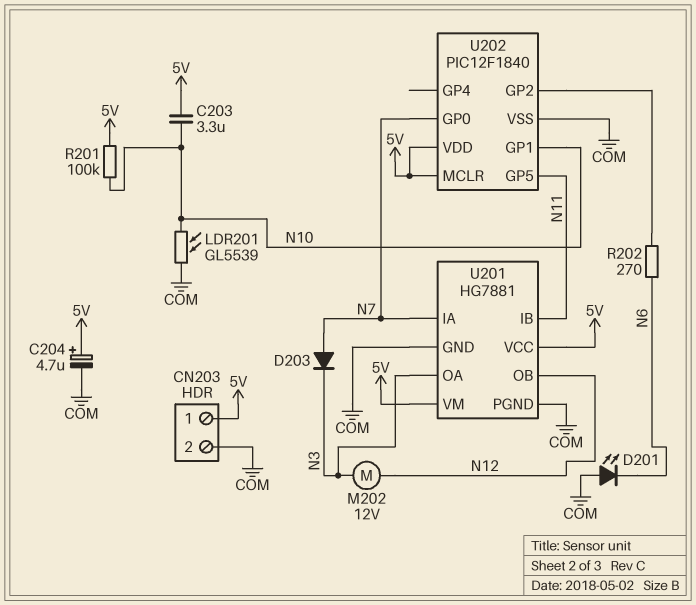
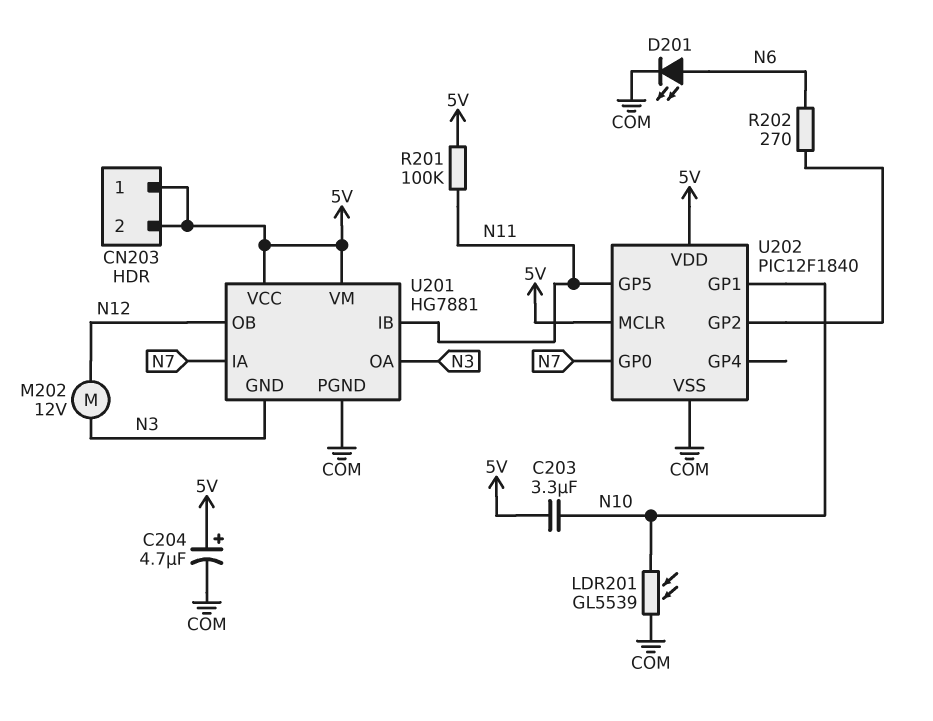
CN203 pin 2: COM -> 5V
D201: LED (A COM, K N6) -> LED (A N6, K COM)
D203: diode (A N7, K N3) -> none
R201: 100k (5V, N10) -> 100k (5V, N11)
U201 pin GND: COM -> N3

